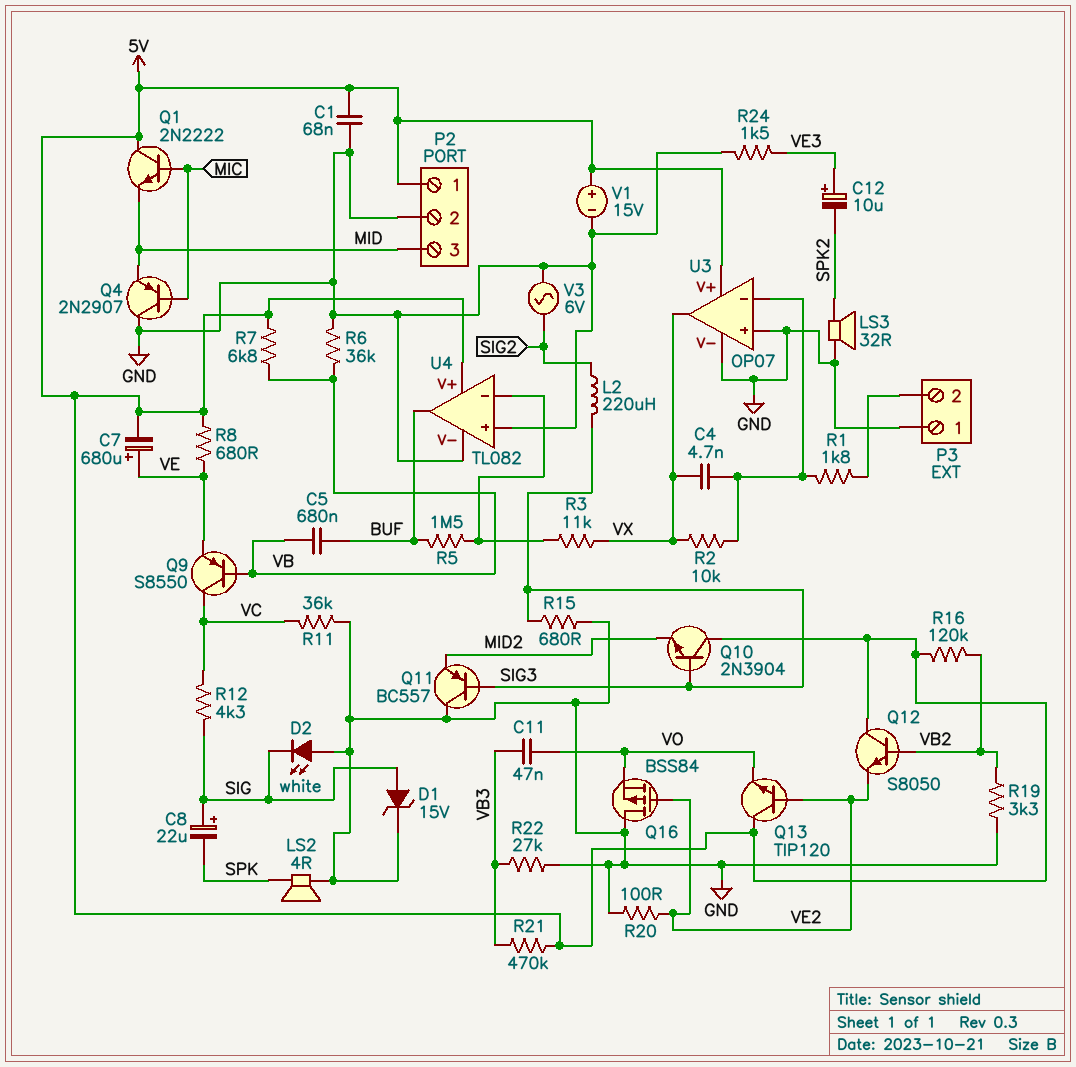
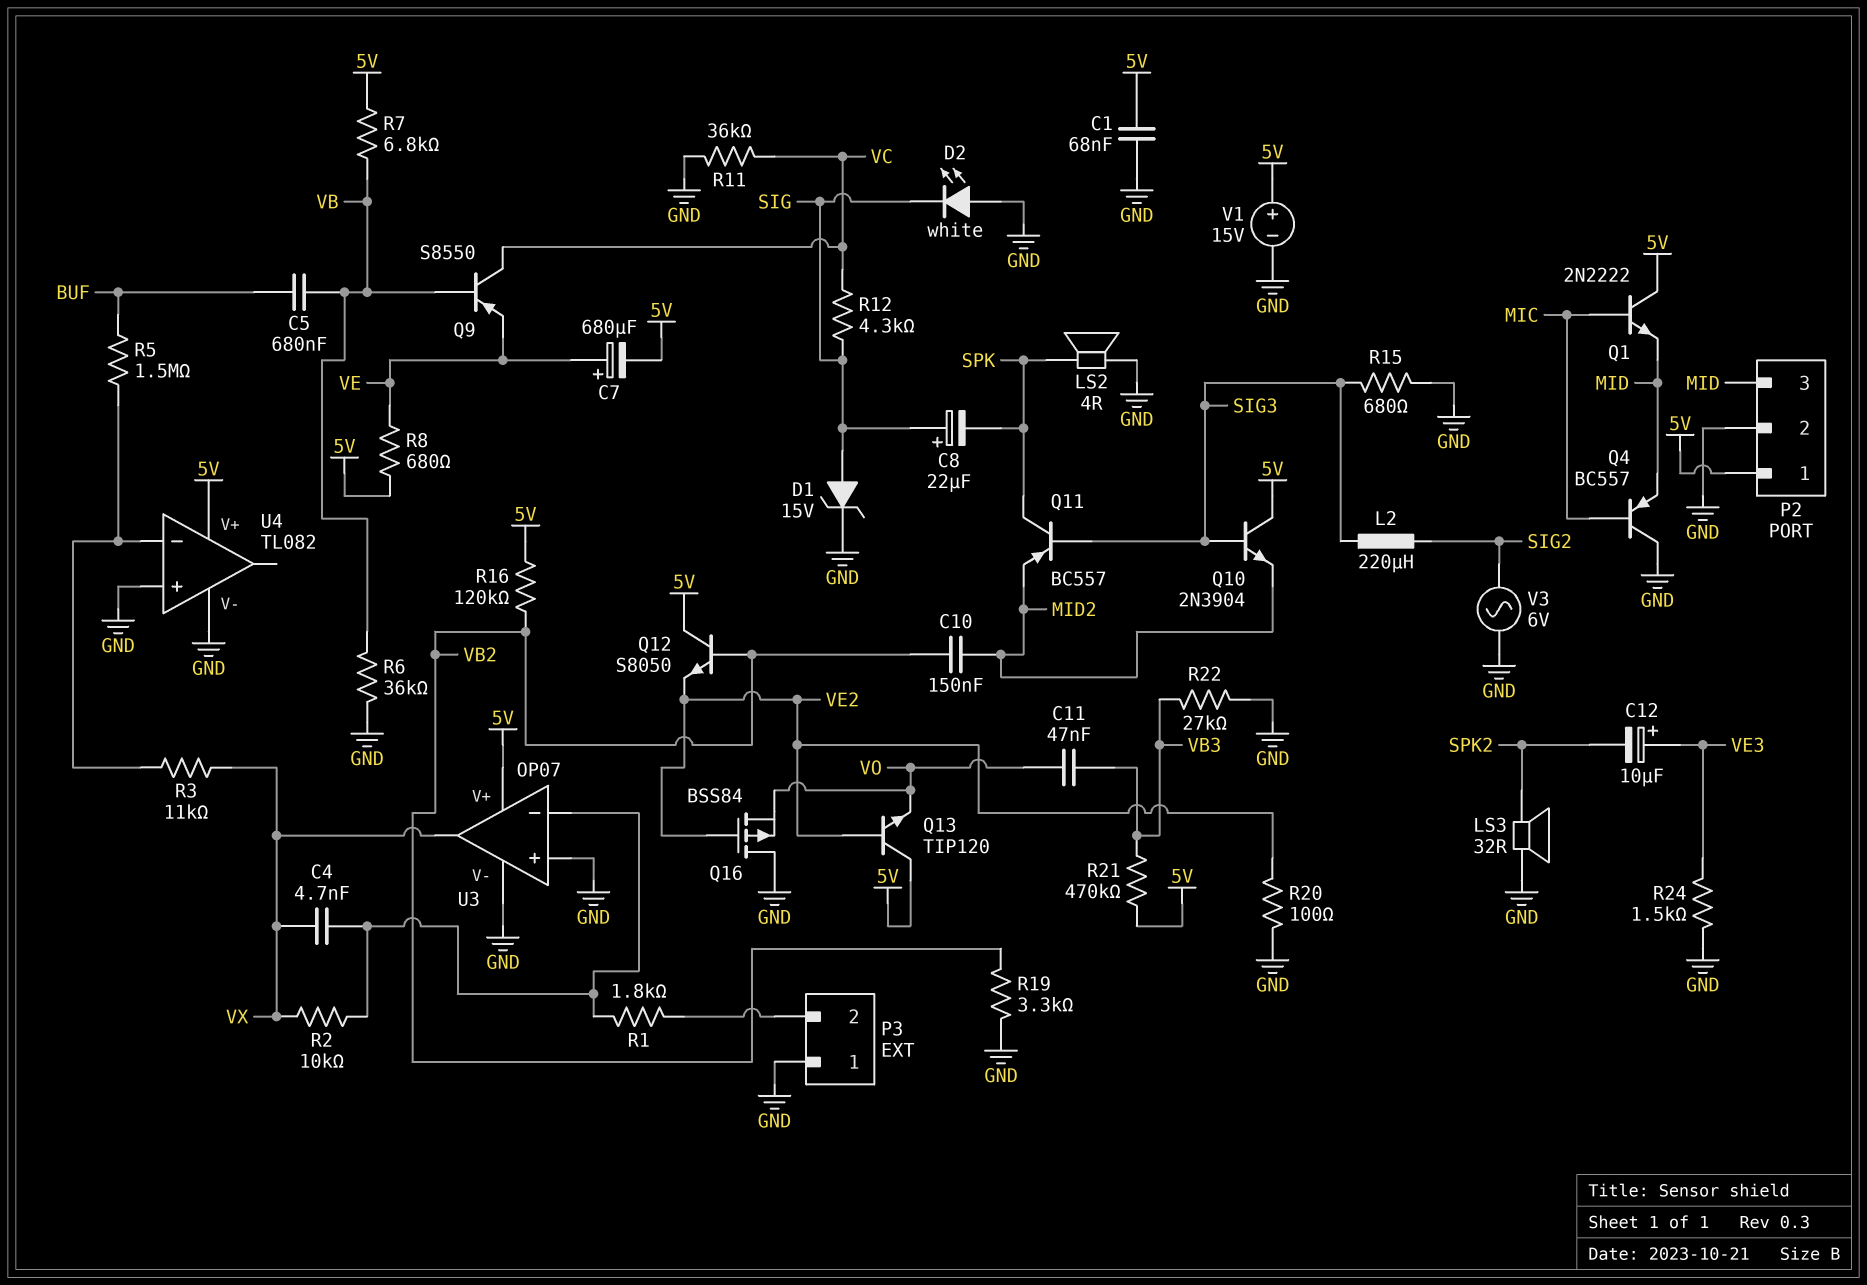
C10: none -> 150nF (MID2, VB2)
Q4: PNP 2N2907 (B MIC, C GND, E MID) -> PNP BC557 (B MIC, C GND, E MID)
Q11: PNP BC557 (B SIG3, C GND, E MID2) -> PNP BC557 (B SIG3, C SPK, E MID2)
U4 pin out: BUF -> none

